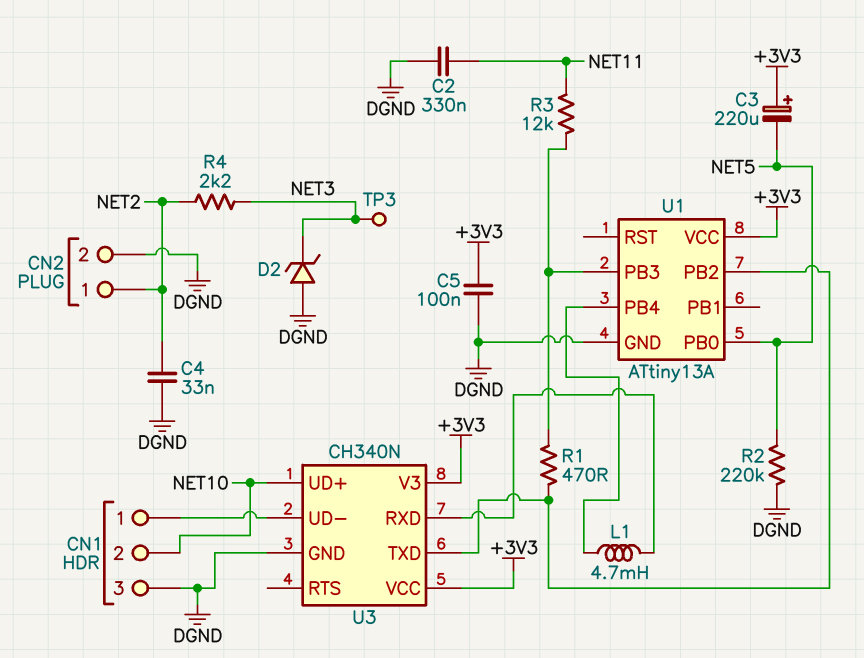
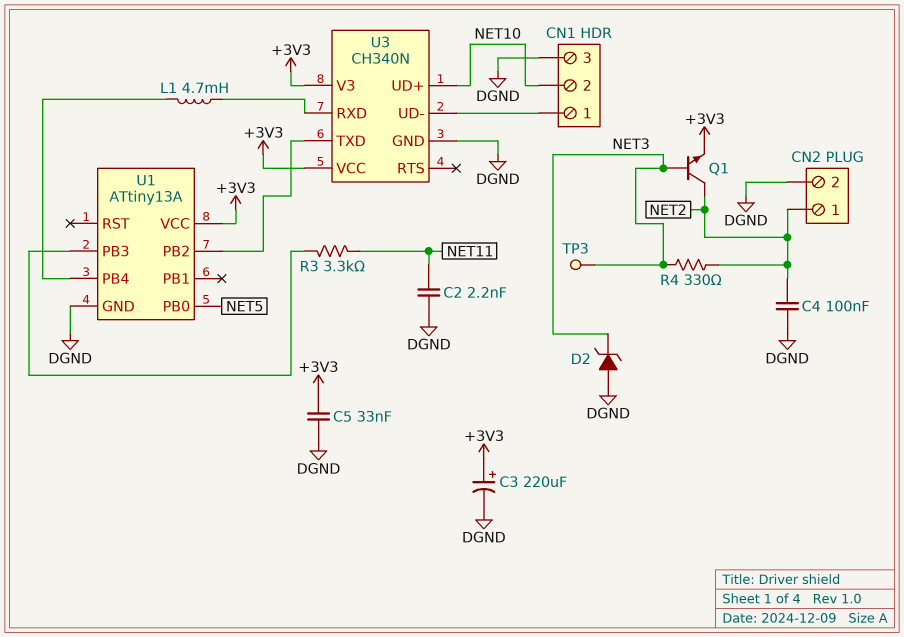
C2: 330nF (DGND, NET11) -> 2.2nF (DGND, NET11)
C3: 220uF (plus +3V3, minus NET5) -> 220uF (plus +3V3, minus DGND)
C4: 33nF (DGND, NET2) -> 100nF (DGND, NET2)
C5: 100nF (+3V3, DGND) -> 33nF (+3V3, DGND)
Q1: none -> NPN (B NET3, C NET2, E +3V3)
R1: 470 (U1/PB2, U1/PB3) -> none
R2: 220k (DGND, NET5) -> none
R3: 12k (NET11, U1/PB3) -> 3.3k (NET11, U1/PB3)
R4: 2.2k (NET2, NET3) -> 330 (NET2, NET3)

